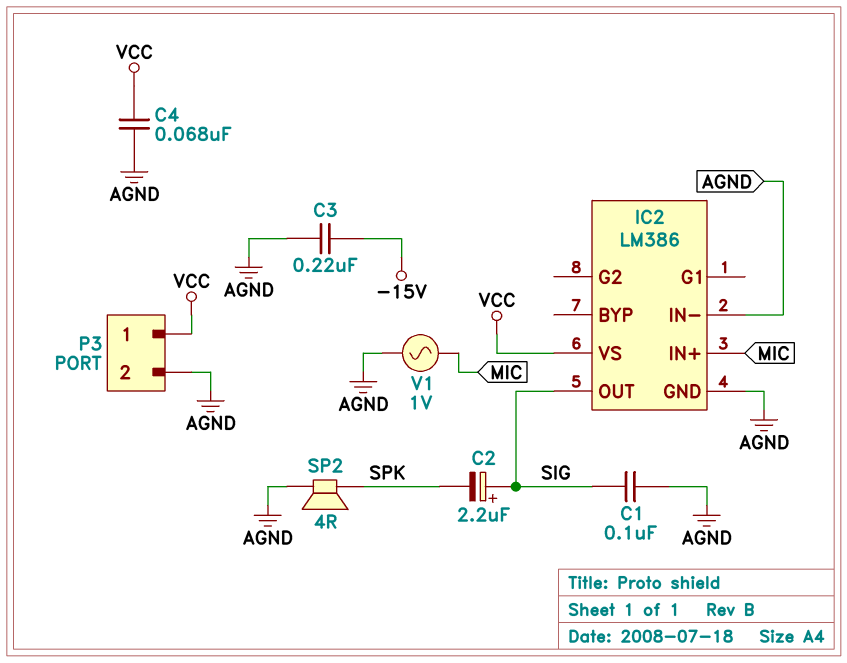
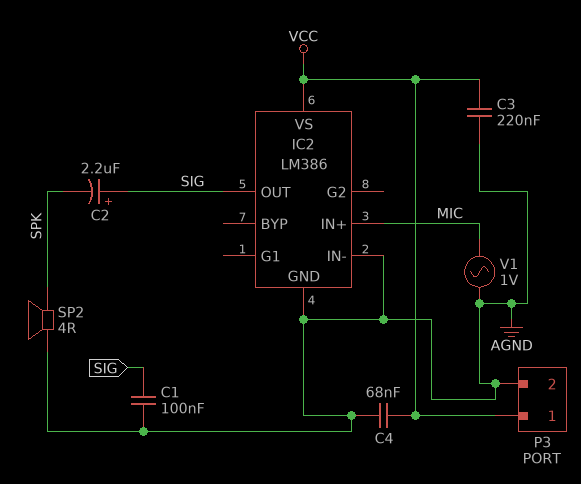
C3: 220nF (-15V, AGND) -> 220nF (AGND, VCC)

